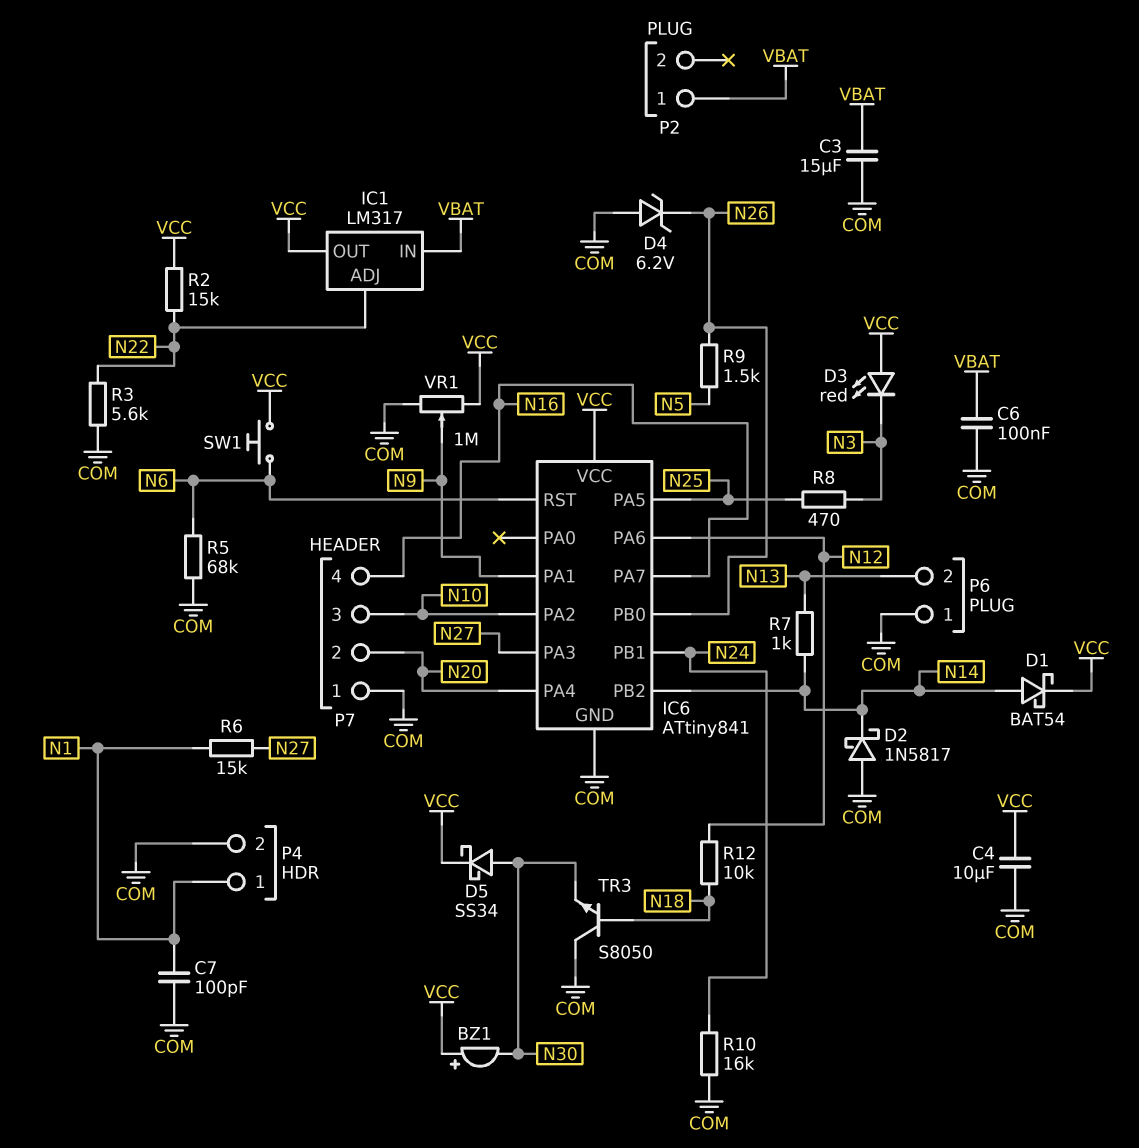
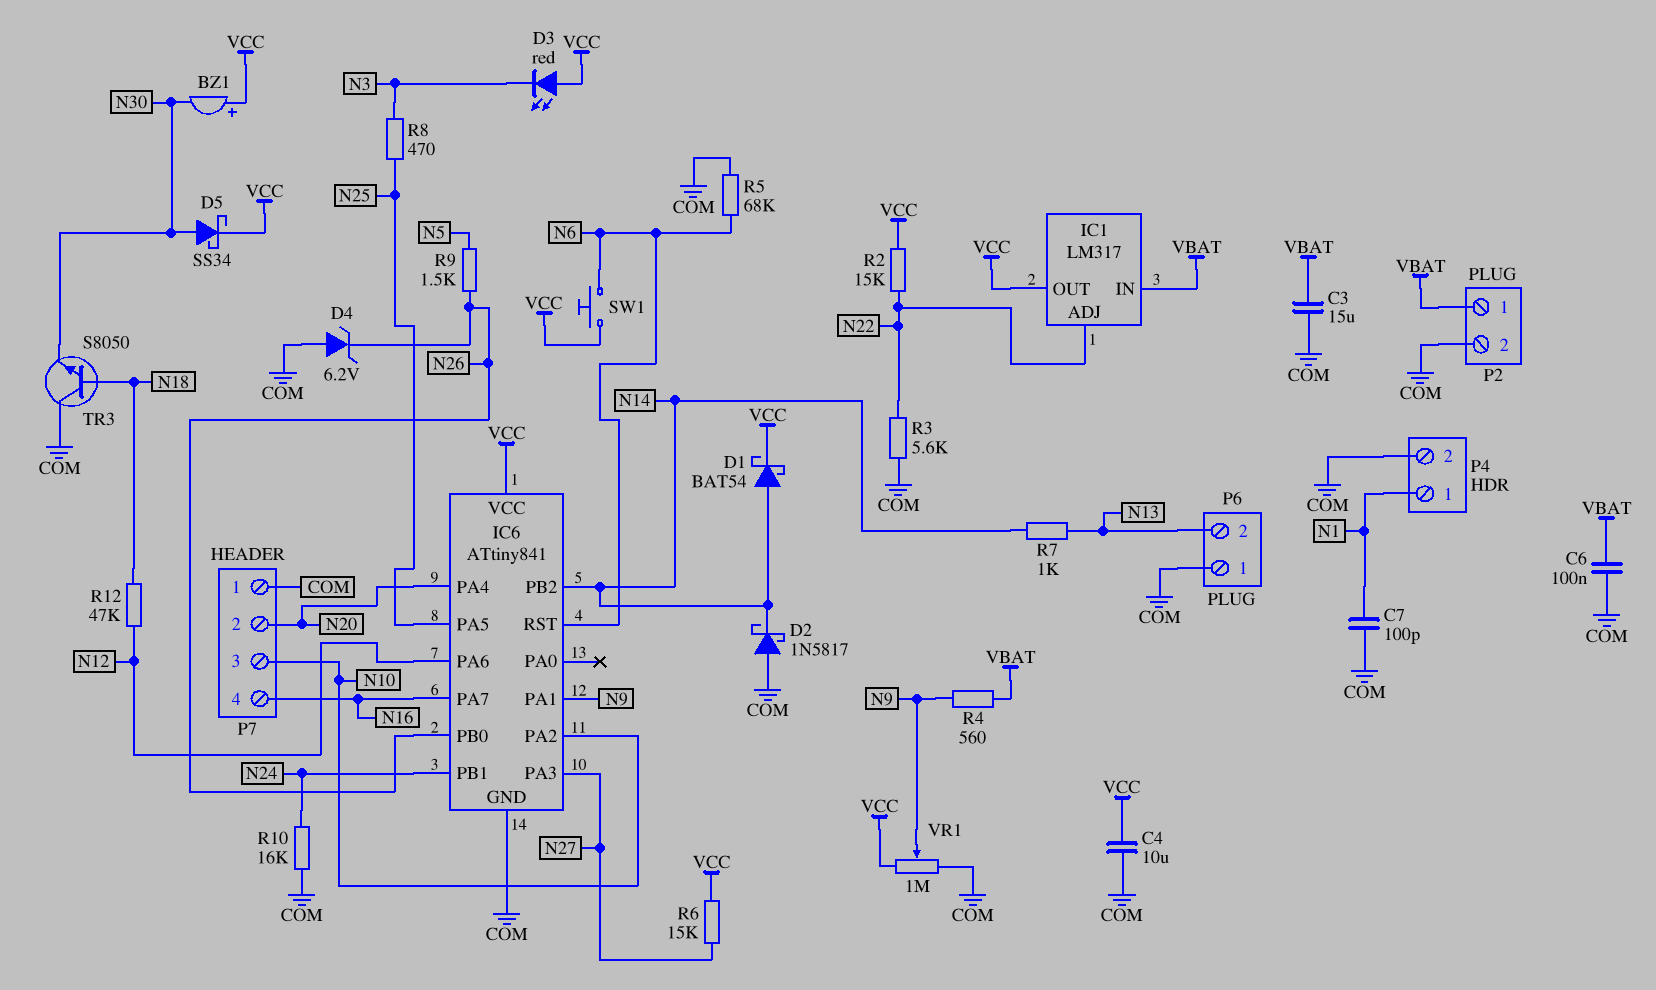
P2 pin 2: none -> COM
R4: none -> 560 (N9, VBAT)
R6: 15k (N1, N27) -> 15k (N27, VCC)
R12: 10k (N12, N18) -> 47k (N12, N18)

